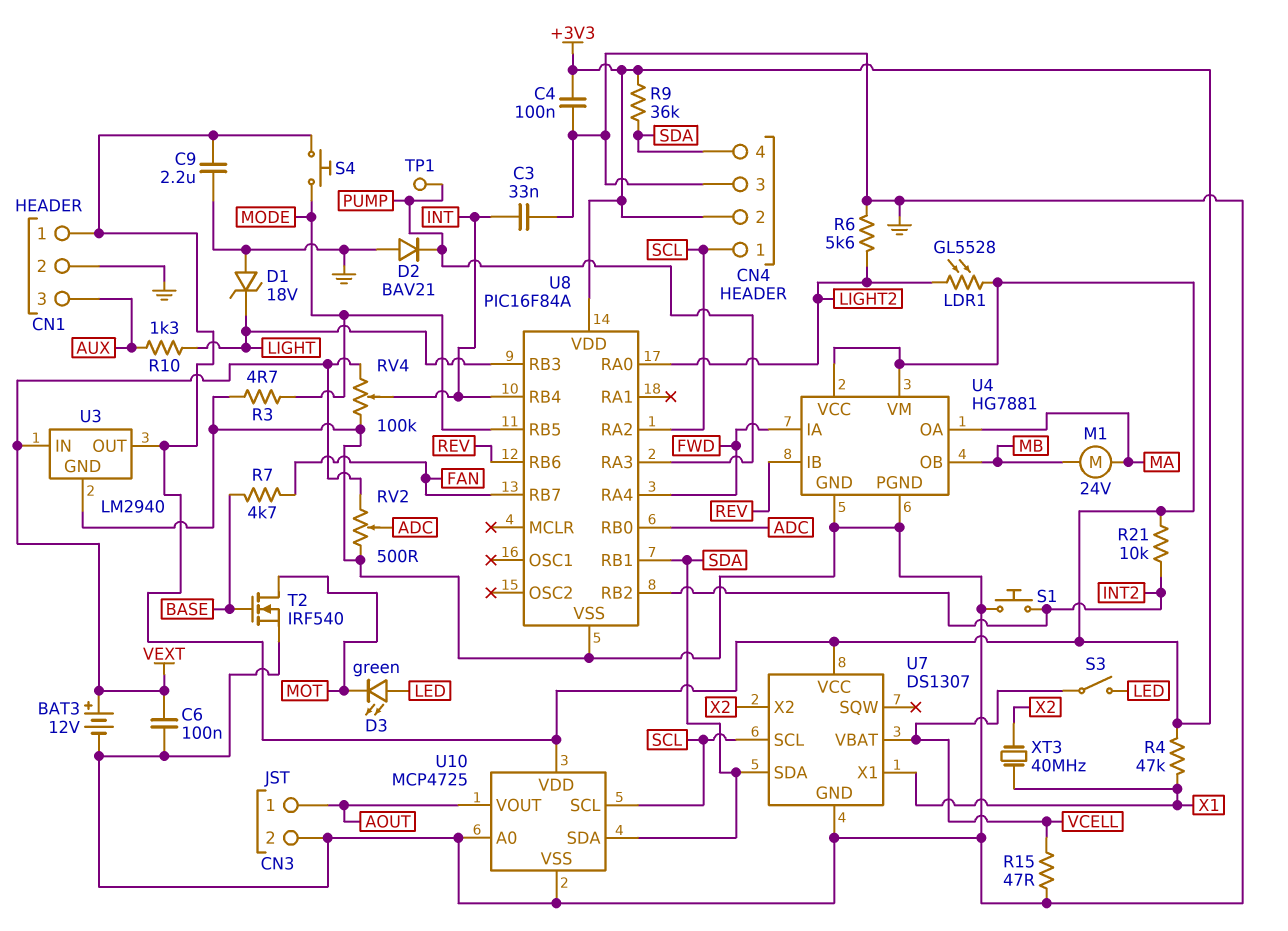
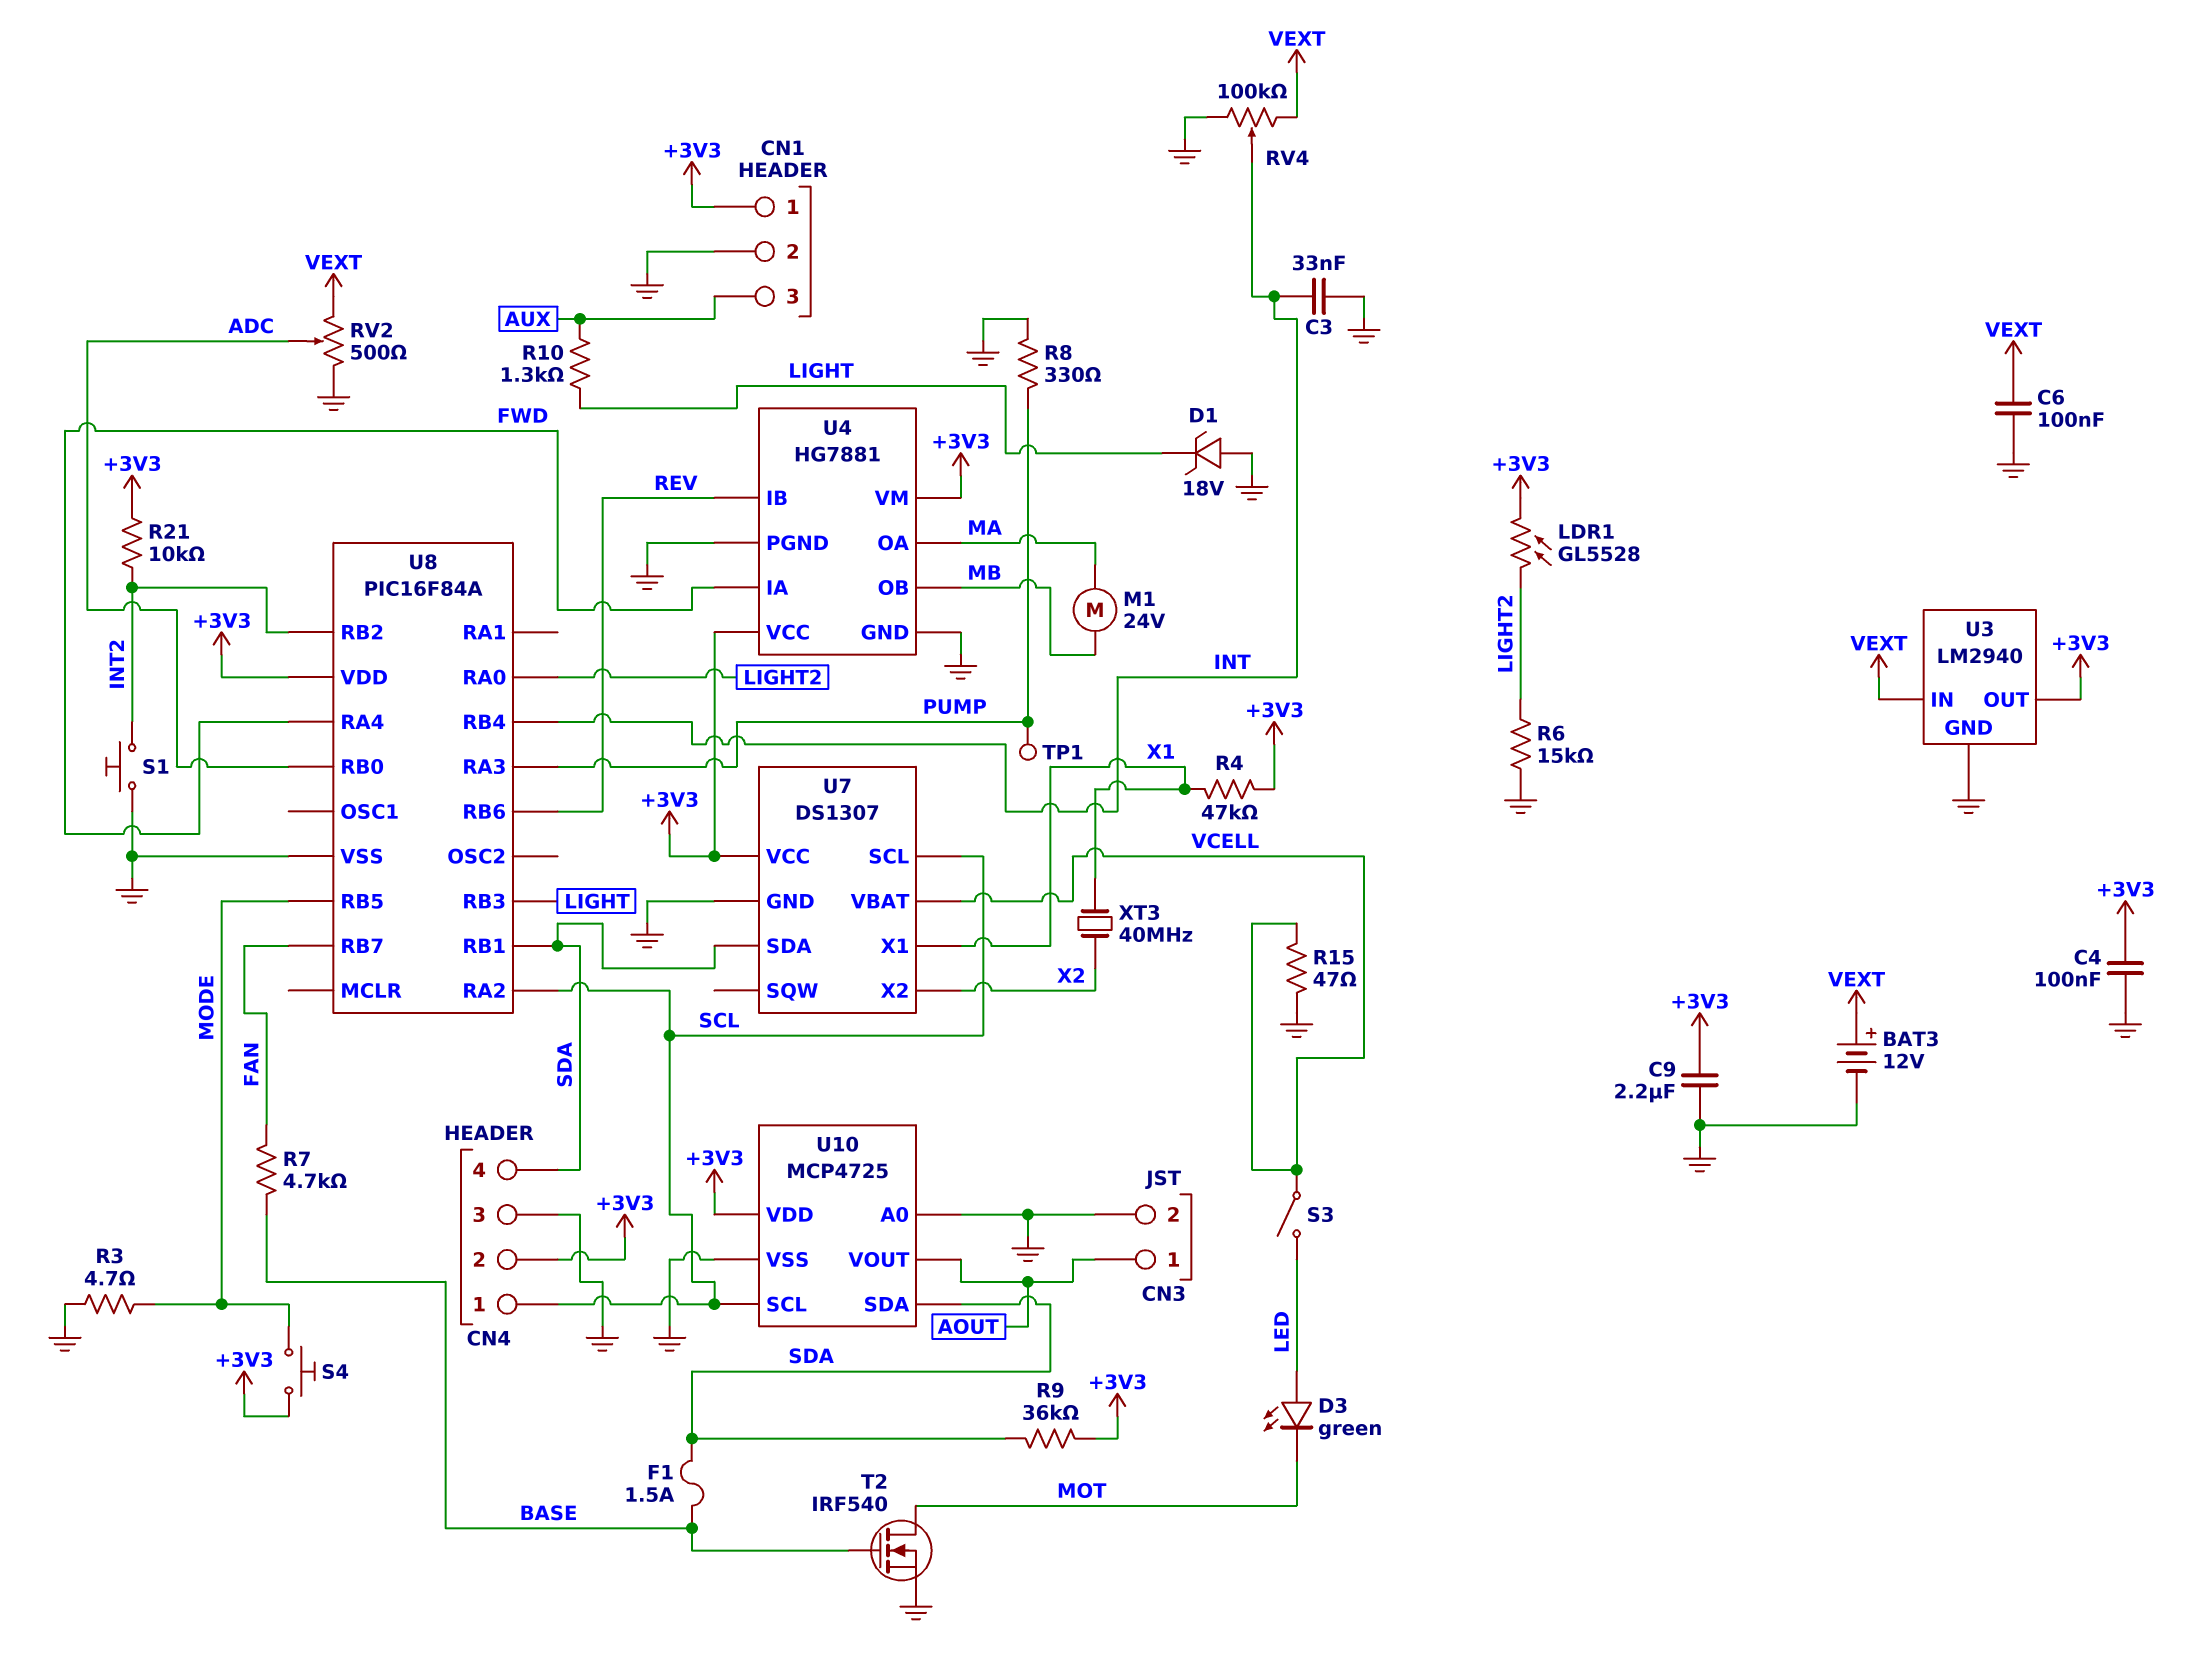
D2: diode BAV21 (A GND, K PUMP) -> none
F1: none -> 1.5A (BASE, SDA)
R6: 5.6k (GND, LIGHT2) -> 15k (GND, LIGHT2)
R8: none -> 330 (GND, PUMP)

